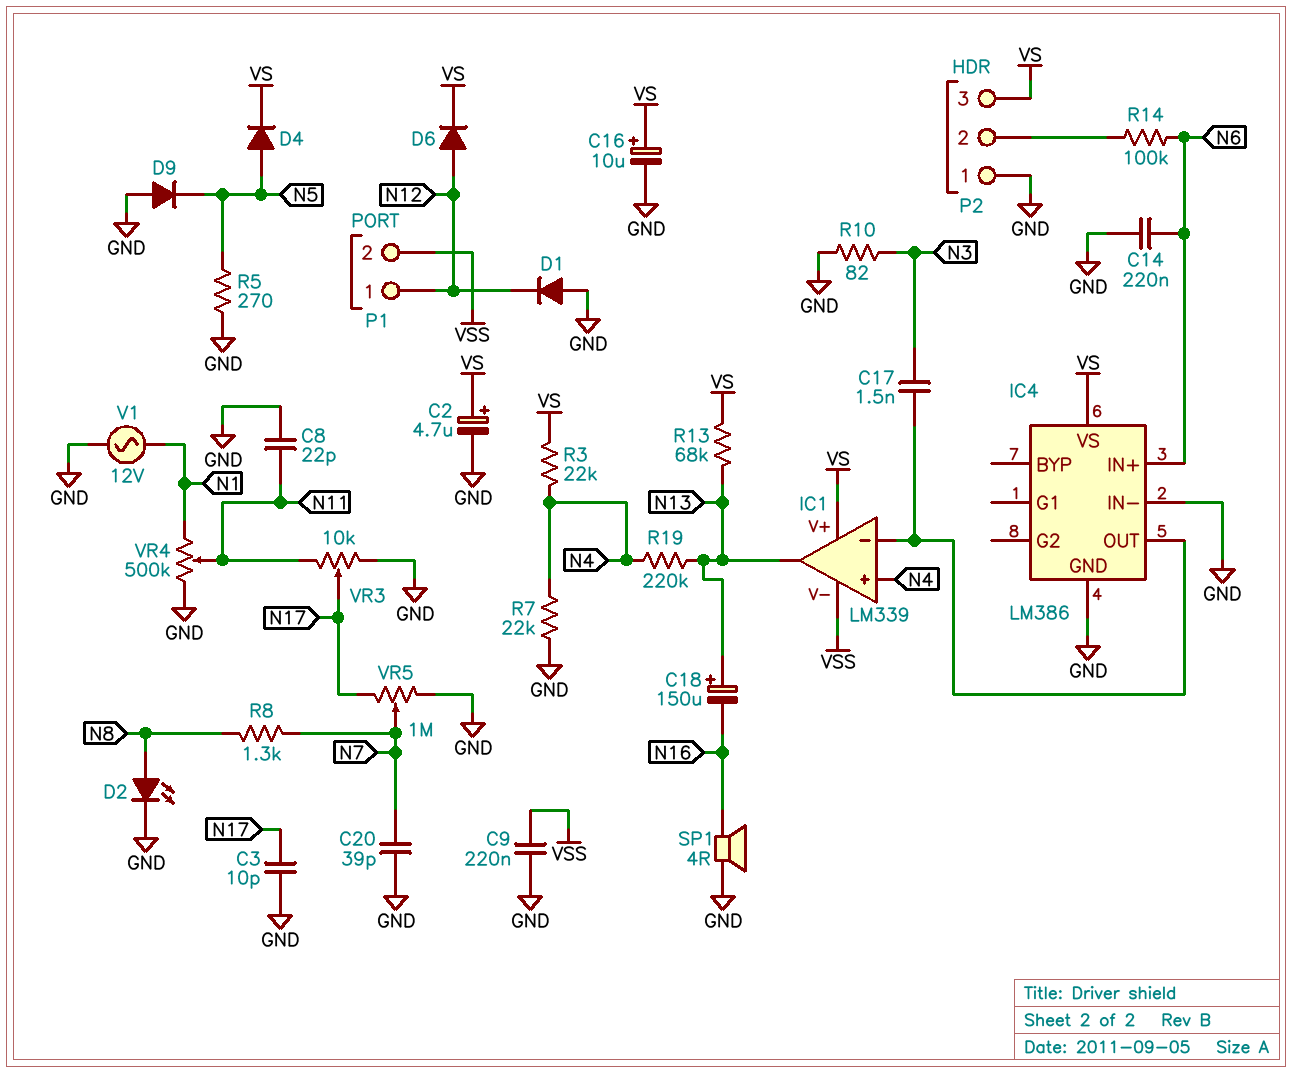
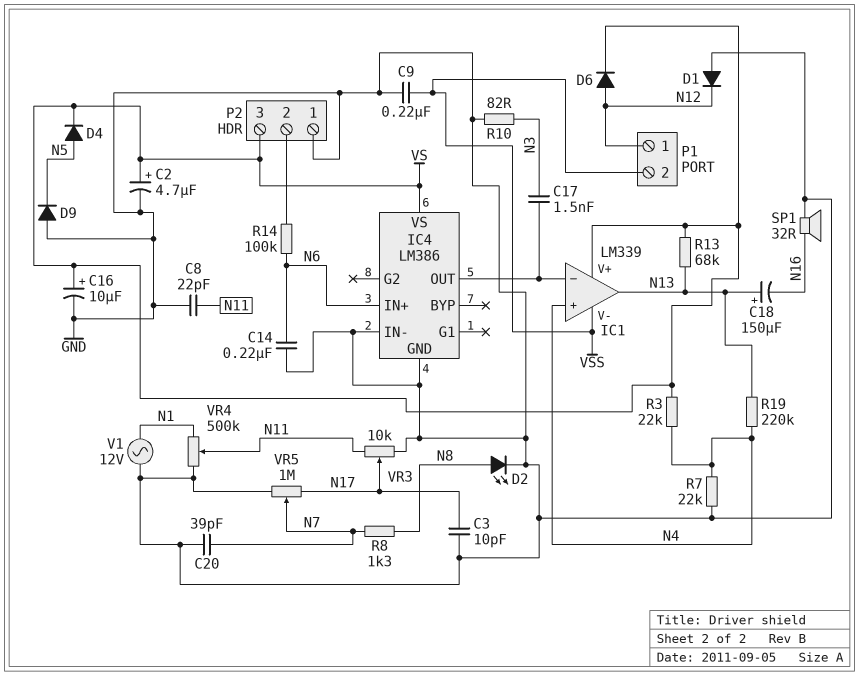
R5: 270 (GND, N5) -> none
SP1: speaker 4R (GND, N16) -> speaker 32R (GND, N16)

